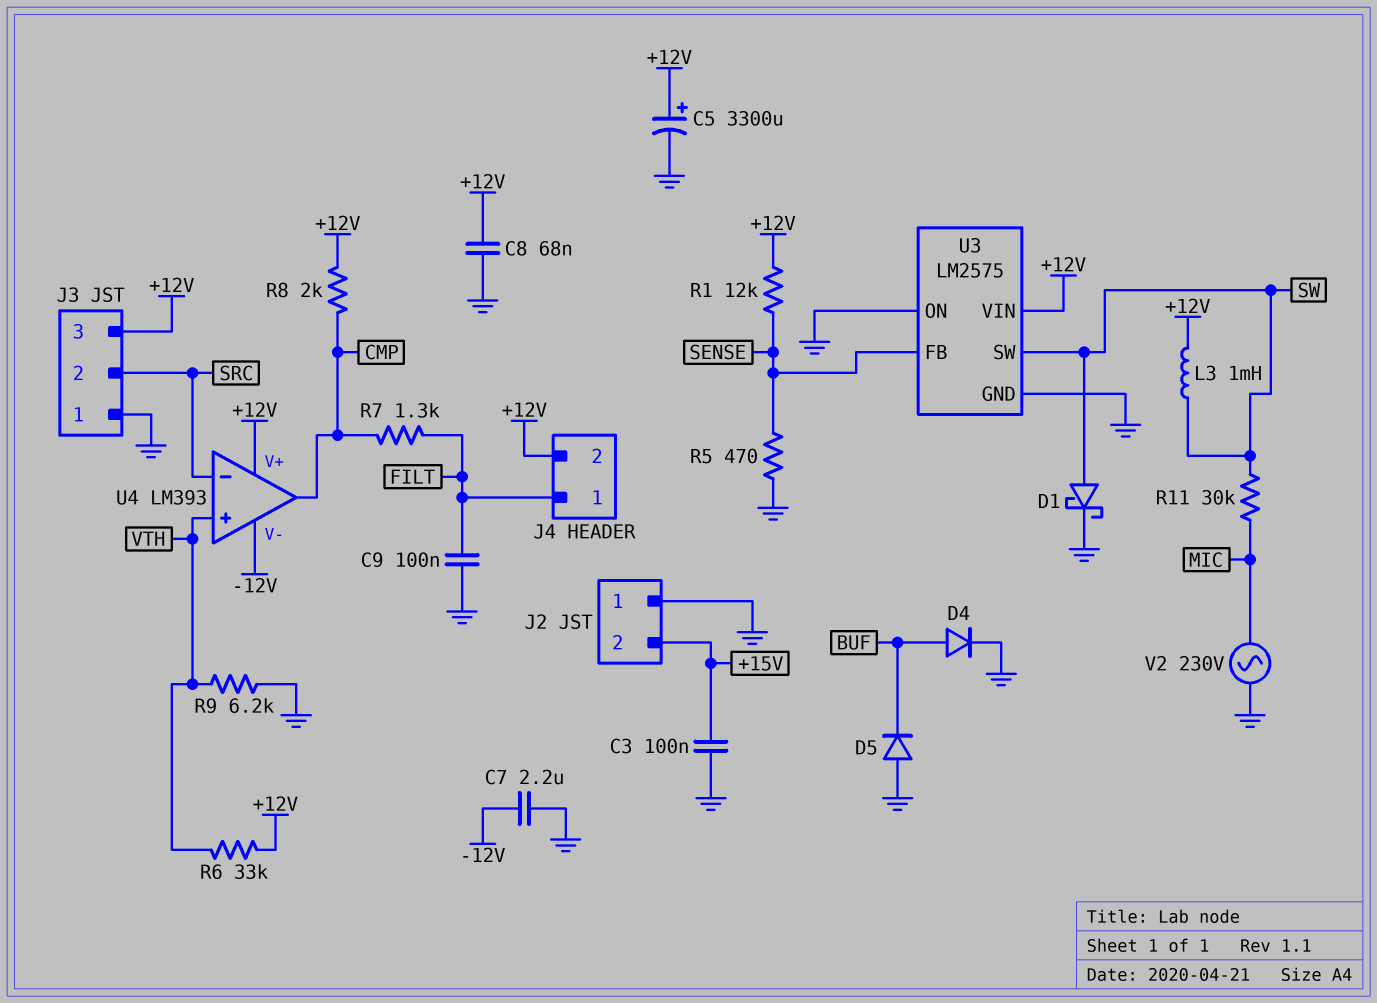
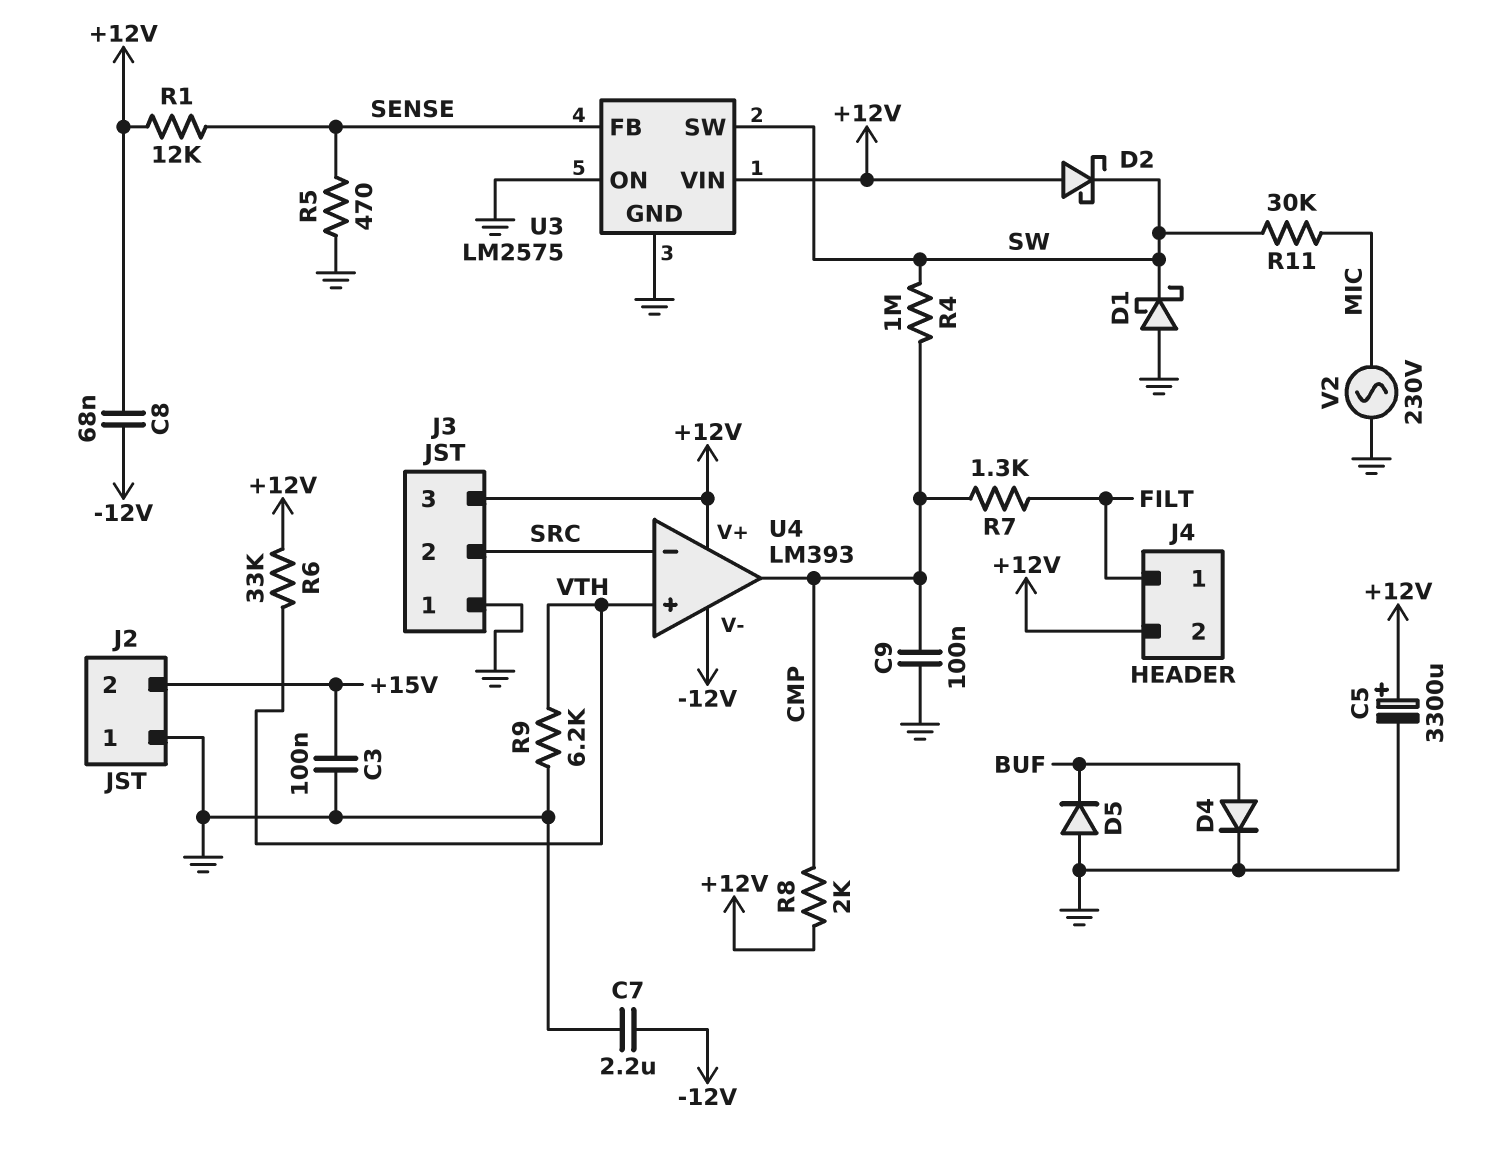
C8: 68nF (+12V, GND) -> 68nF (+12V, -12V)
C9: 100nF (FILT, GND) -> 100nF (CMP, GND)
D1: schottky (A SW, K GND) -> schottky (A GND, K SW)
D2: none -> schottky (A +12V, K SW)
L3: 1mH (+12V, SW) -> none
R4: none -> 1M (CMP, SW)

